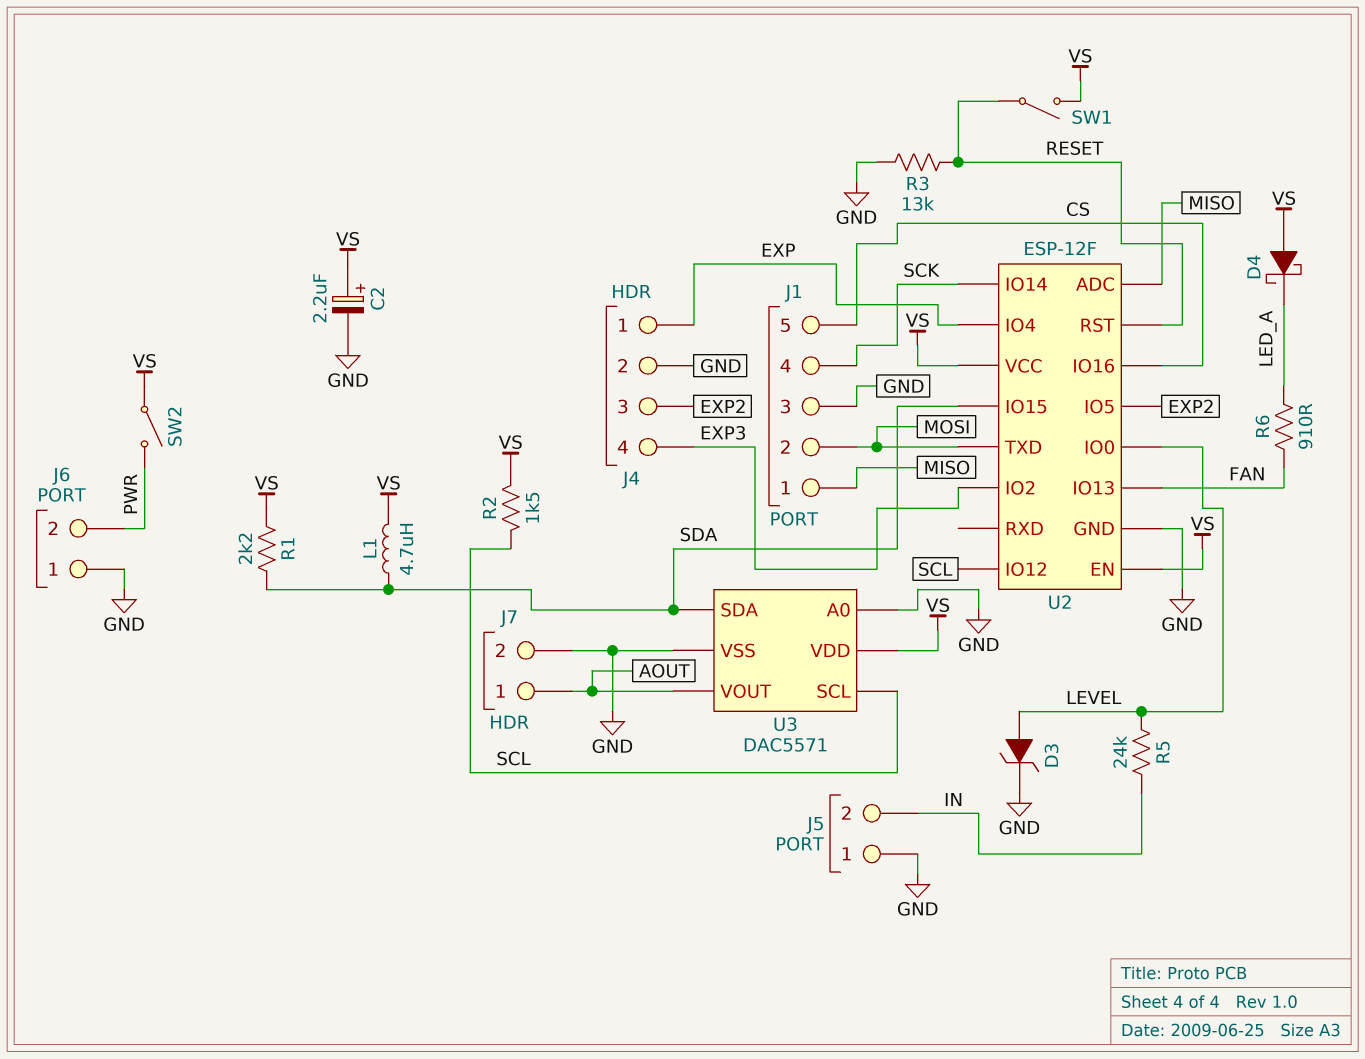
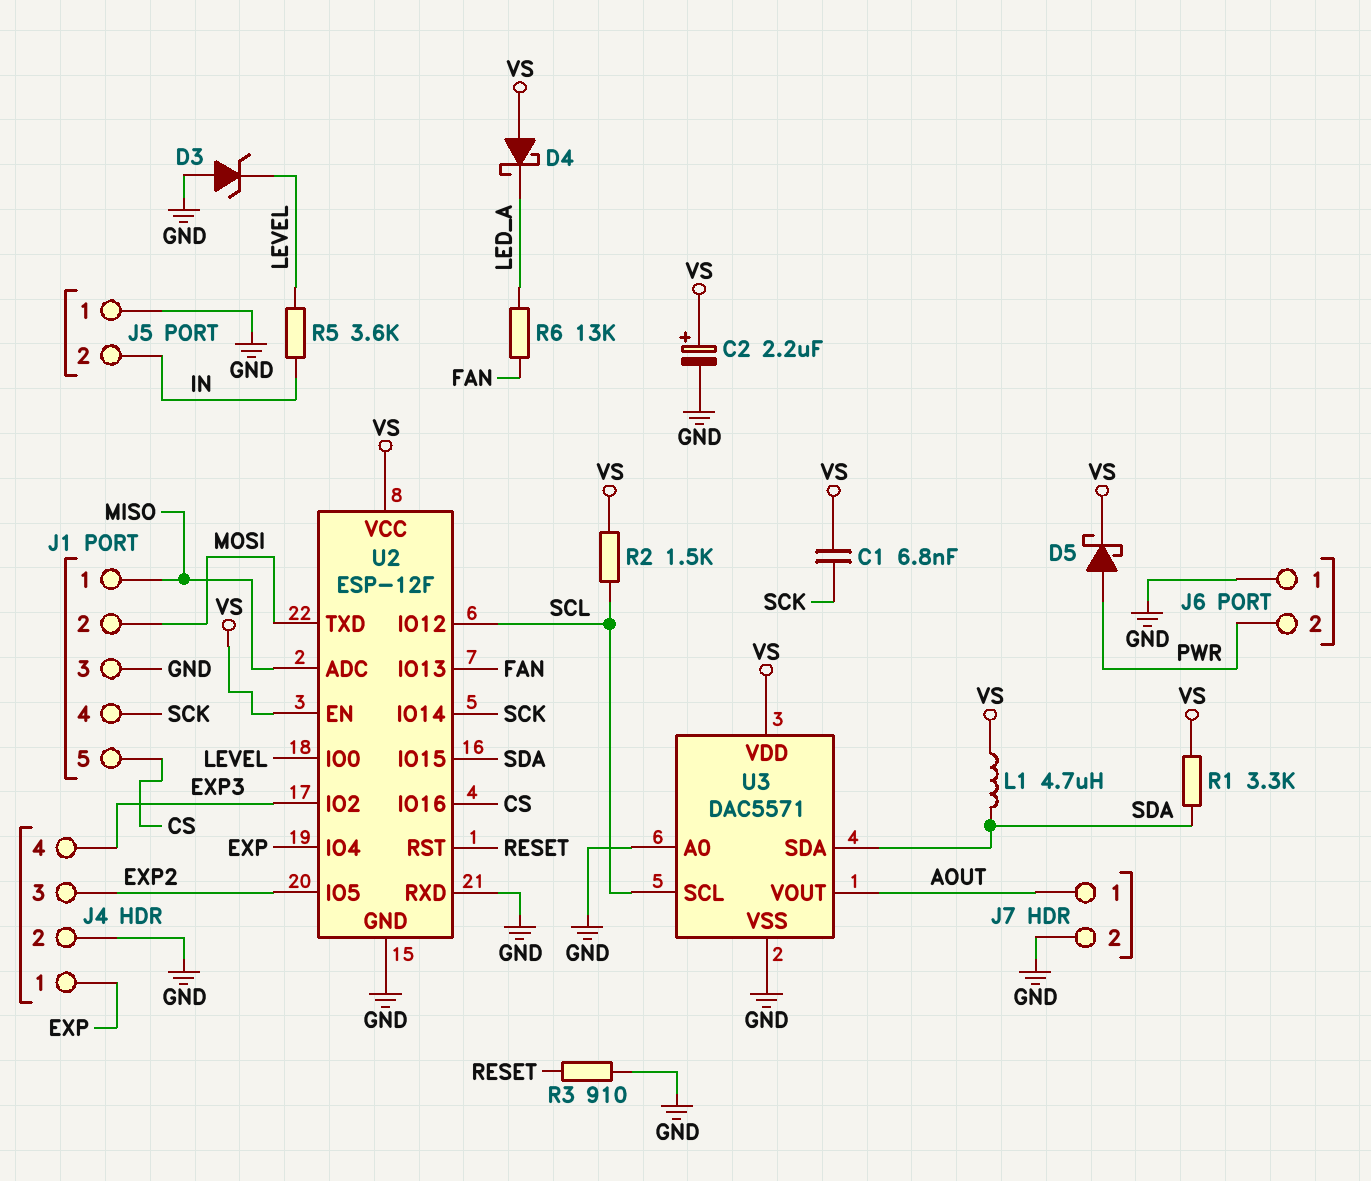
C1: none -> 6.8nF (SCK, VS)
D3: zener (A LEVEL, K GND) -> zener (A GND, K LEVEL)
D5: none -> schottky (A PWR, K VS)
R1: 2.2k (SDA, VS) -> 3.3k (SDA, VS)
R3: 13k (GND, RESET) -> 910 (GND, RESET)
R5: 24k (IN, LEVEL) -> 3.6k (IN, LEVEL)
R6: 910 (FAN, LED_A) -> 13k (FAN, LED_A)
SW1: switch (RESET, VS) -> none
SW2: switch (PWR, VS) -> none
U2 pin RXD: none -> GND

